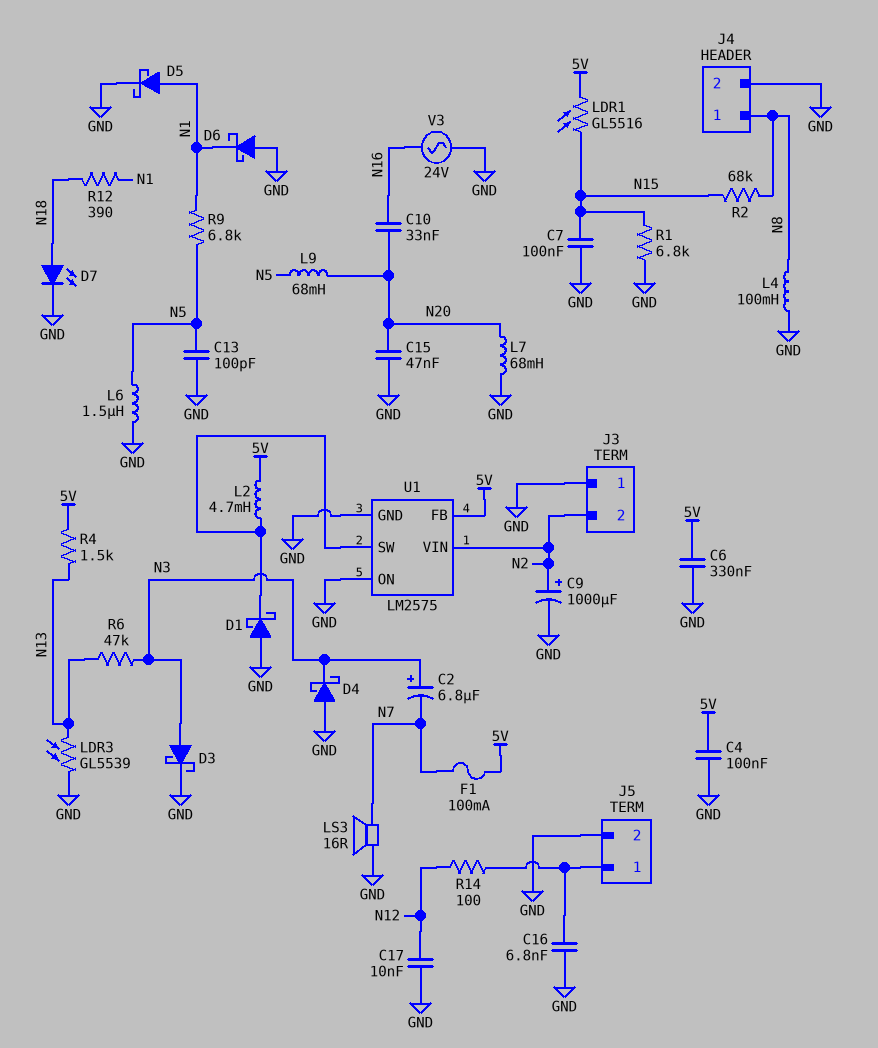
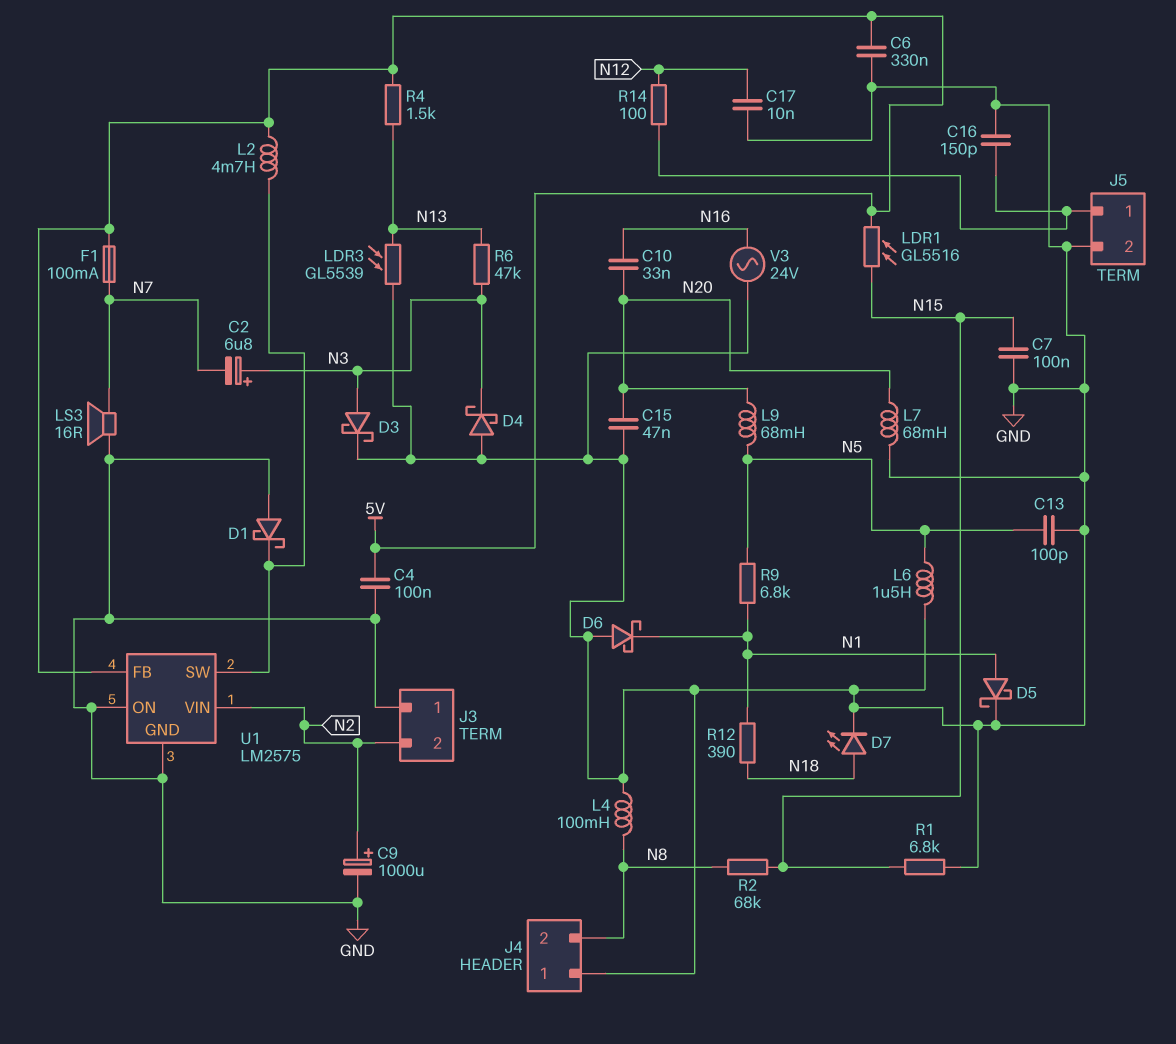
C16: 6.8nF (GND, J5/1) -> 150pF (GND, J5/1)
J4 pin 1: N8 -> GND
J4 pin 2: GND -> N8

